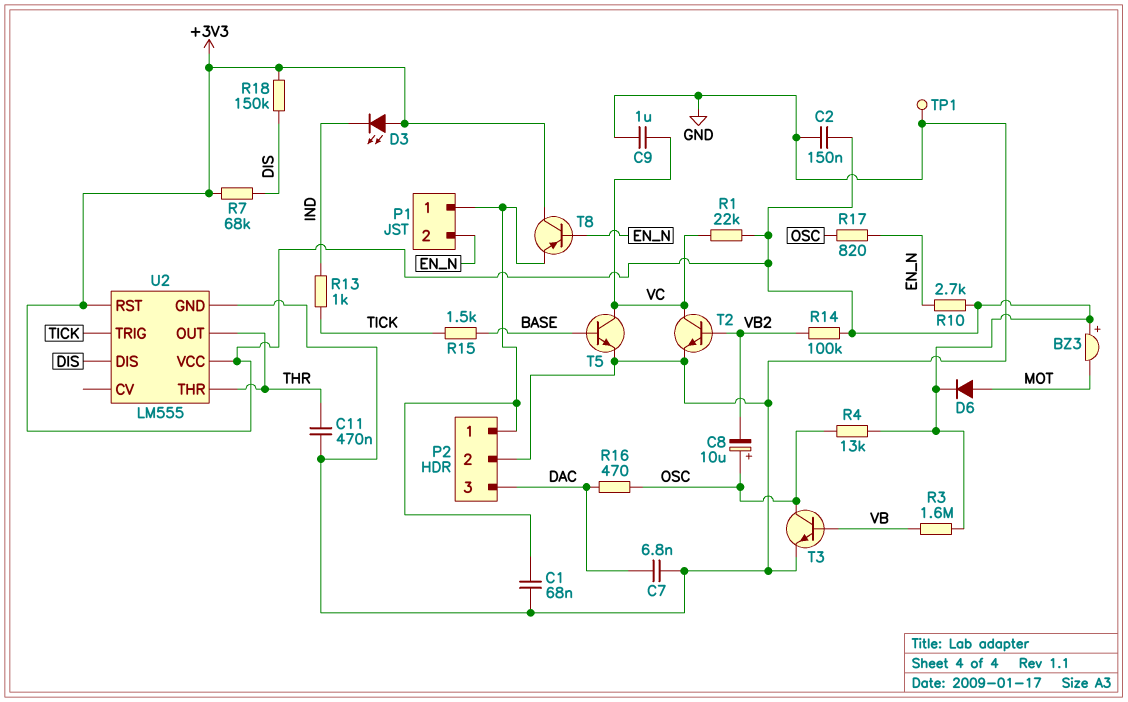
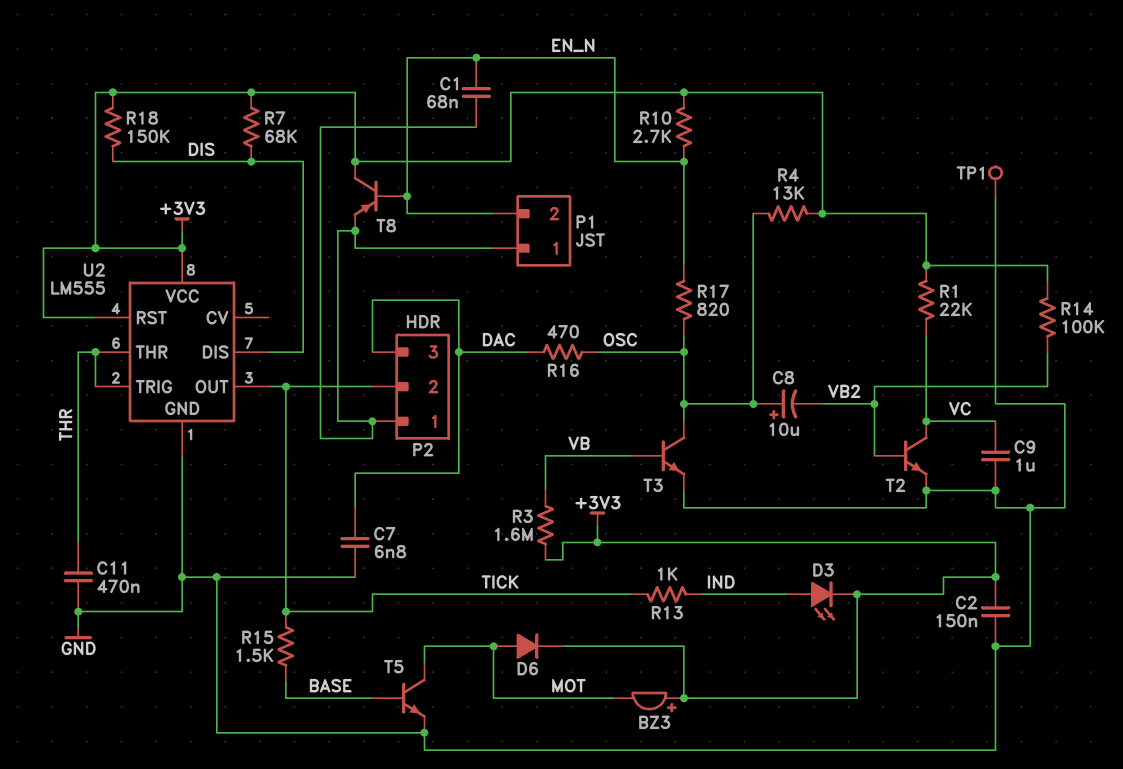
C1: 68nF (GND, P1/1) -> 68nF (EN_N, P1/1)
D3: LED (A +3V3, K IND) -> LED (A IND, K +3V3)
P2 pin 2: GND -> TICK
T5: NPN (B BASE, C VC, E GND) -> NPN (B BASE, C MOT, E GND)
U2 pin OUT: THR -> TICK
U2 pin TRIG: TICK -> THR

